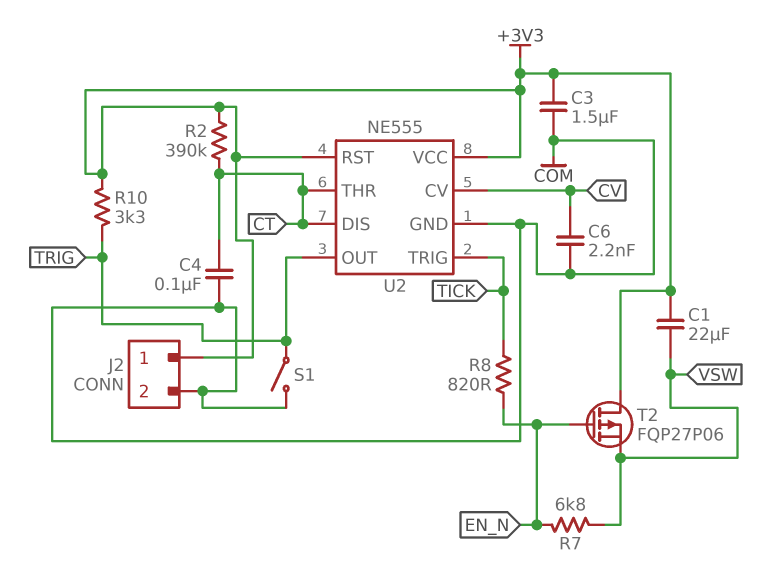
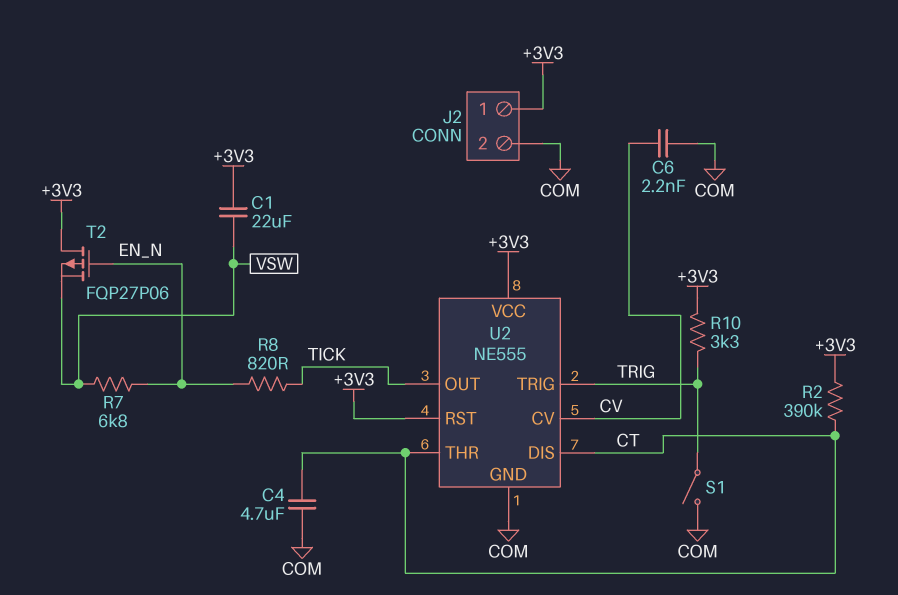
C3: 1.5uF (+3V3, COM) -> none
C4: 100nF (COM, CT) -> 4.7uF (COM, CT)
U2 pin OUT: TRIG -> TICK
U2 pin TRIG: TICK -> TRIG

